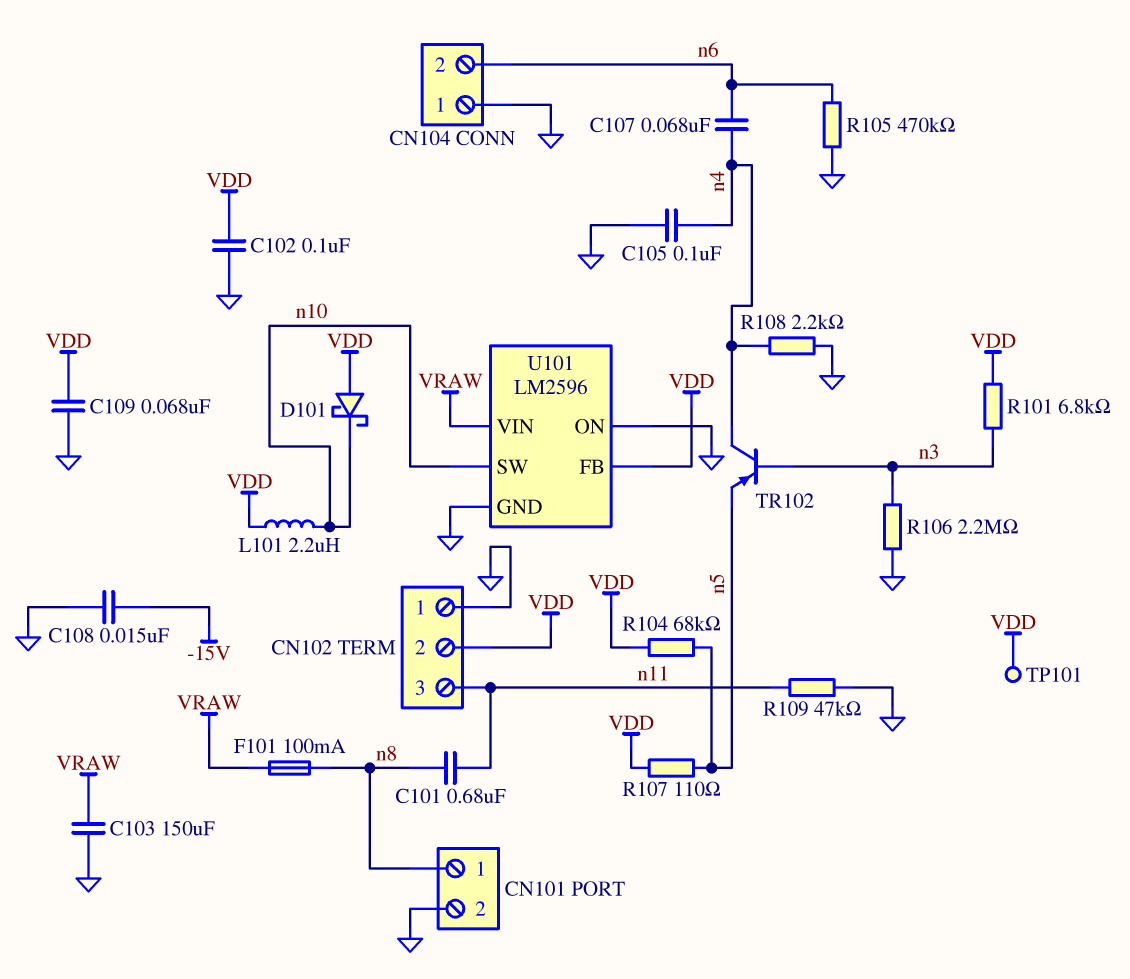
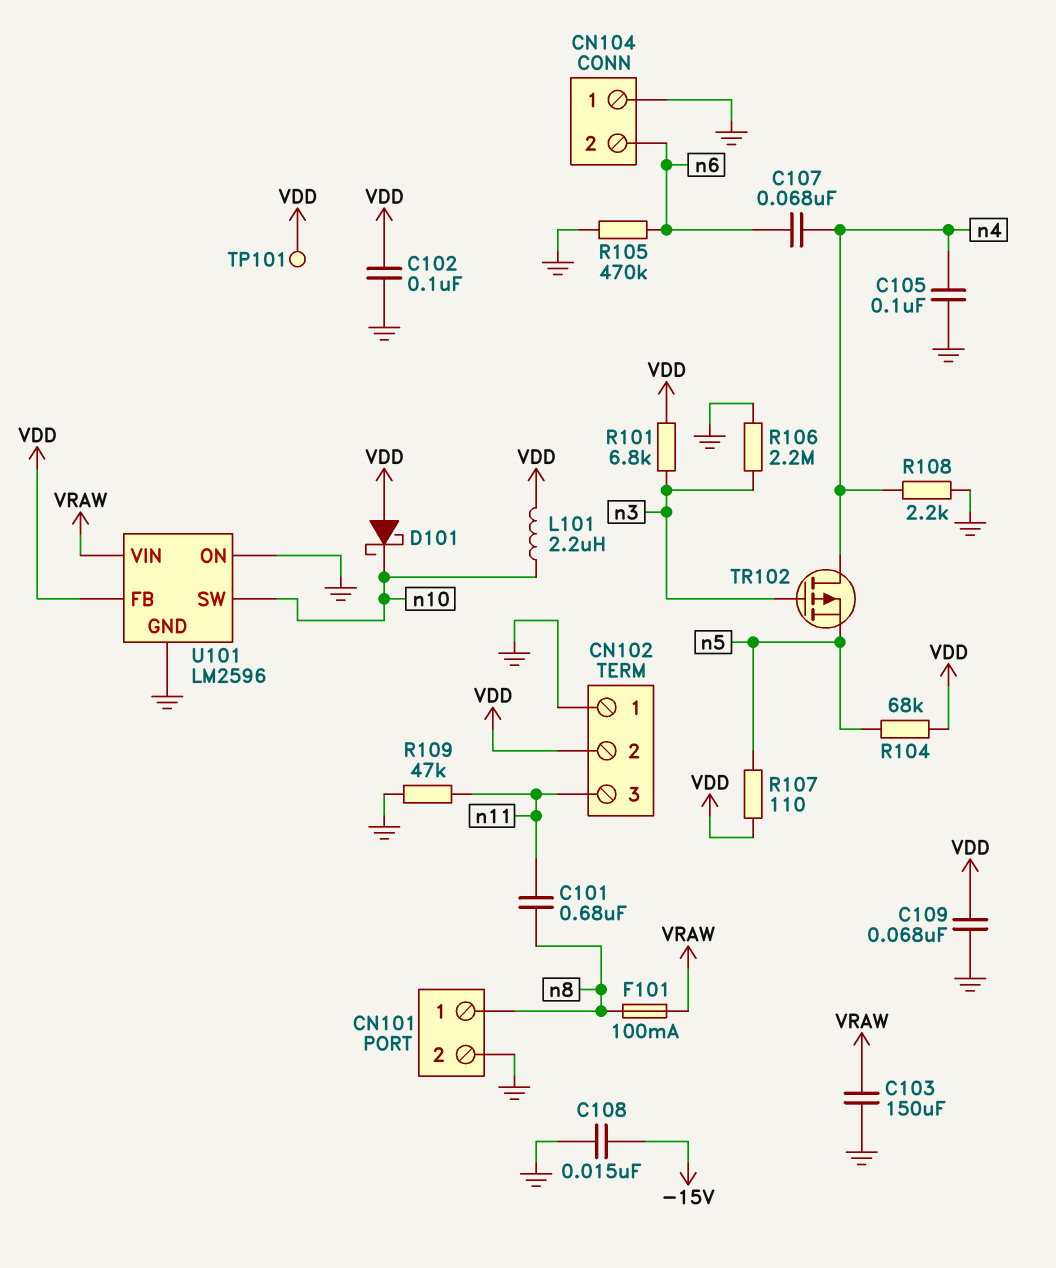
TR102: PNP (B n3, C n4, E n5) -> PMOS (G n3, D n4, S n5)

